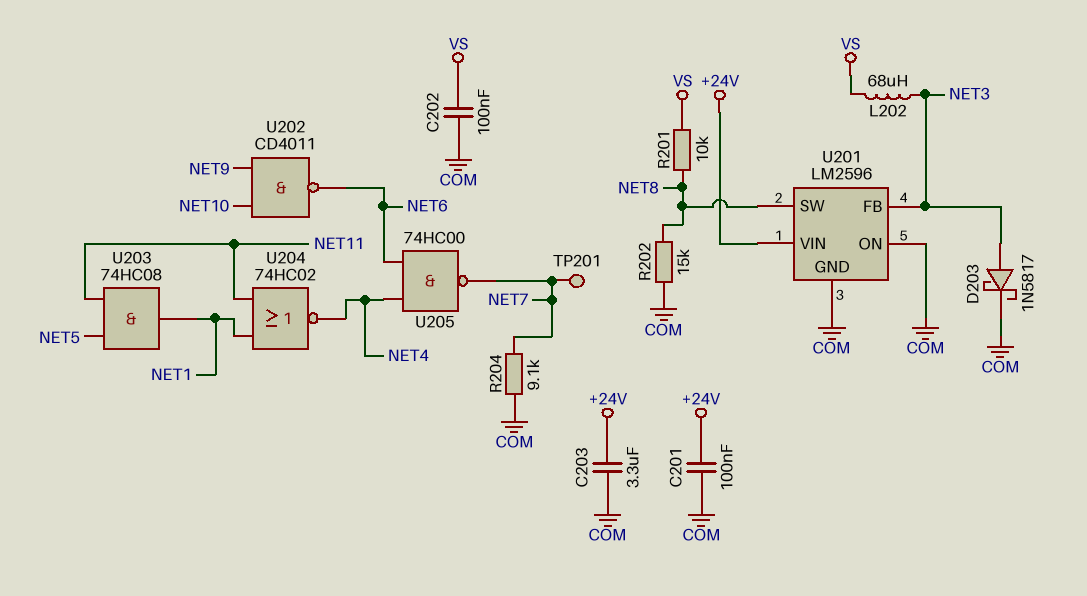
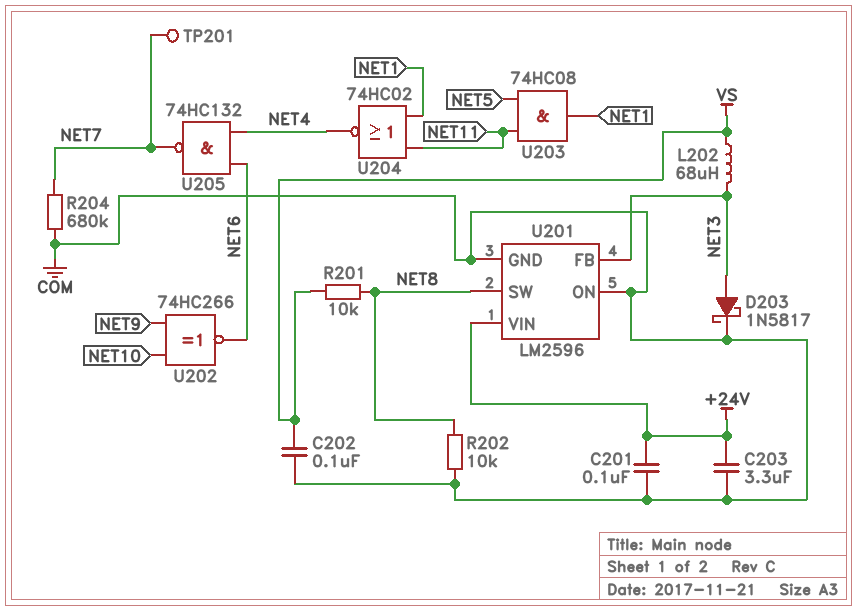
R202: 15k (COM, NET8) -> 10k (COM, NET8)
R204: 9.1k (COM, NET7) -> 680k (COM, NET7)
U202: NAND CD4011 (in NET9, in NET10, out NET6) -> XNOR 74HC266 (in NET9, in NET10, out NET6)
U205: NAND 74HC00 (in NET4, in NET6, out NET7) -> NAND 74HC132 (in NET4, in NET6, out NET7)

